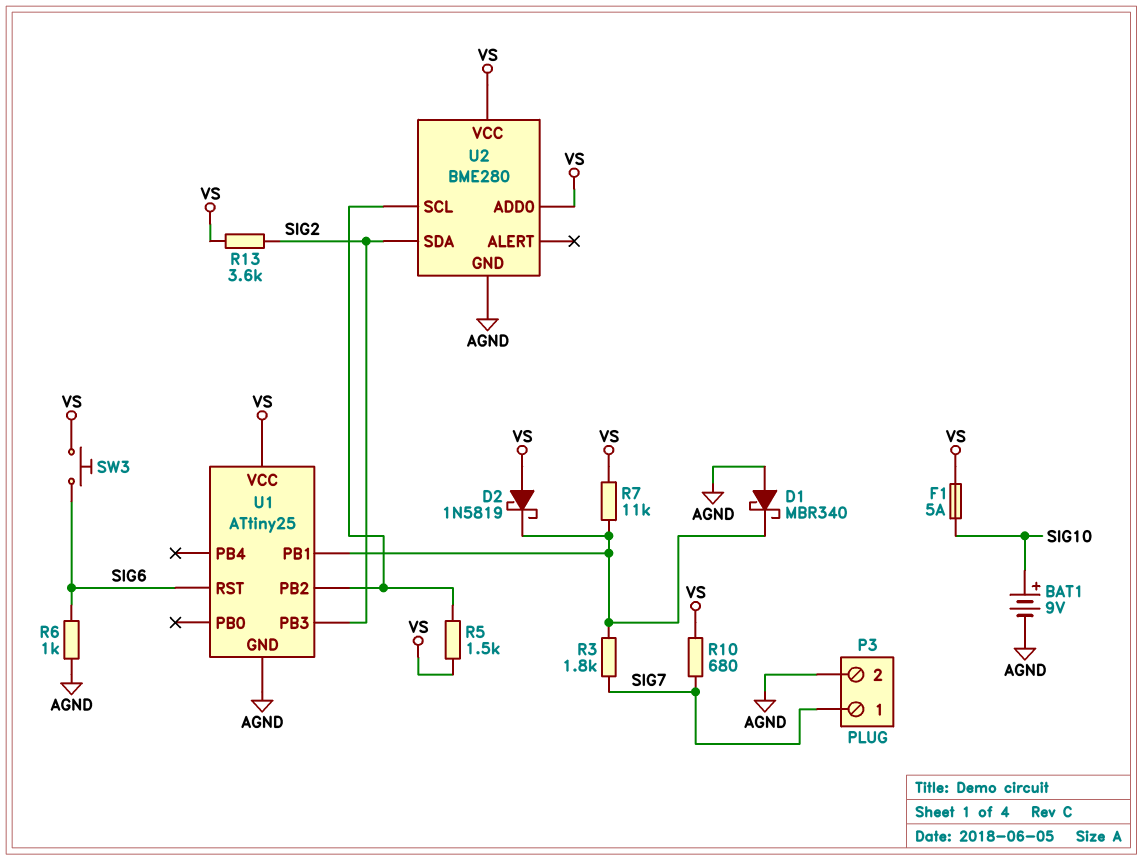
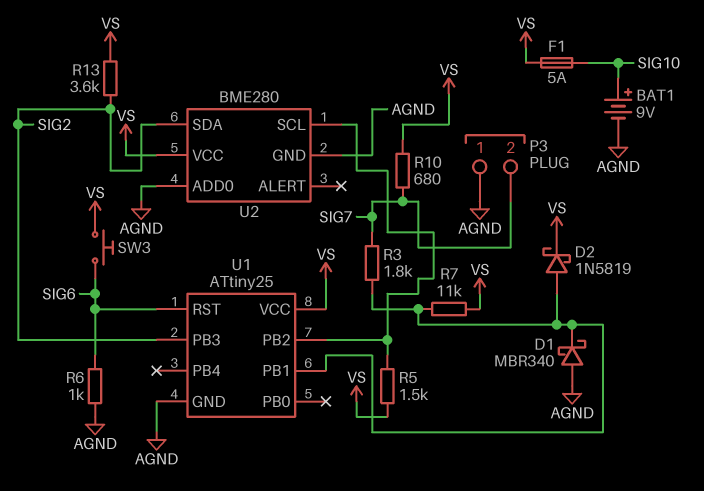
D2: schottky 1N5819 (A VS, K U1/PB1) -> schottky 1N5819 (A U1/PB1, K VS)
P3 pin 1: SIG7 -> AGND
P3 pin 2: AGND -> SIG7
U2 pin ADD0: VS -> AGND

